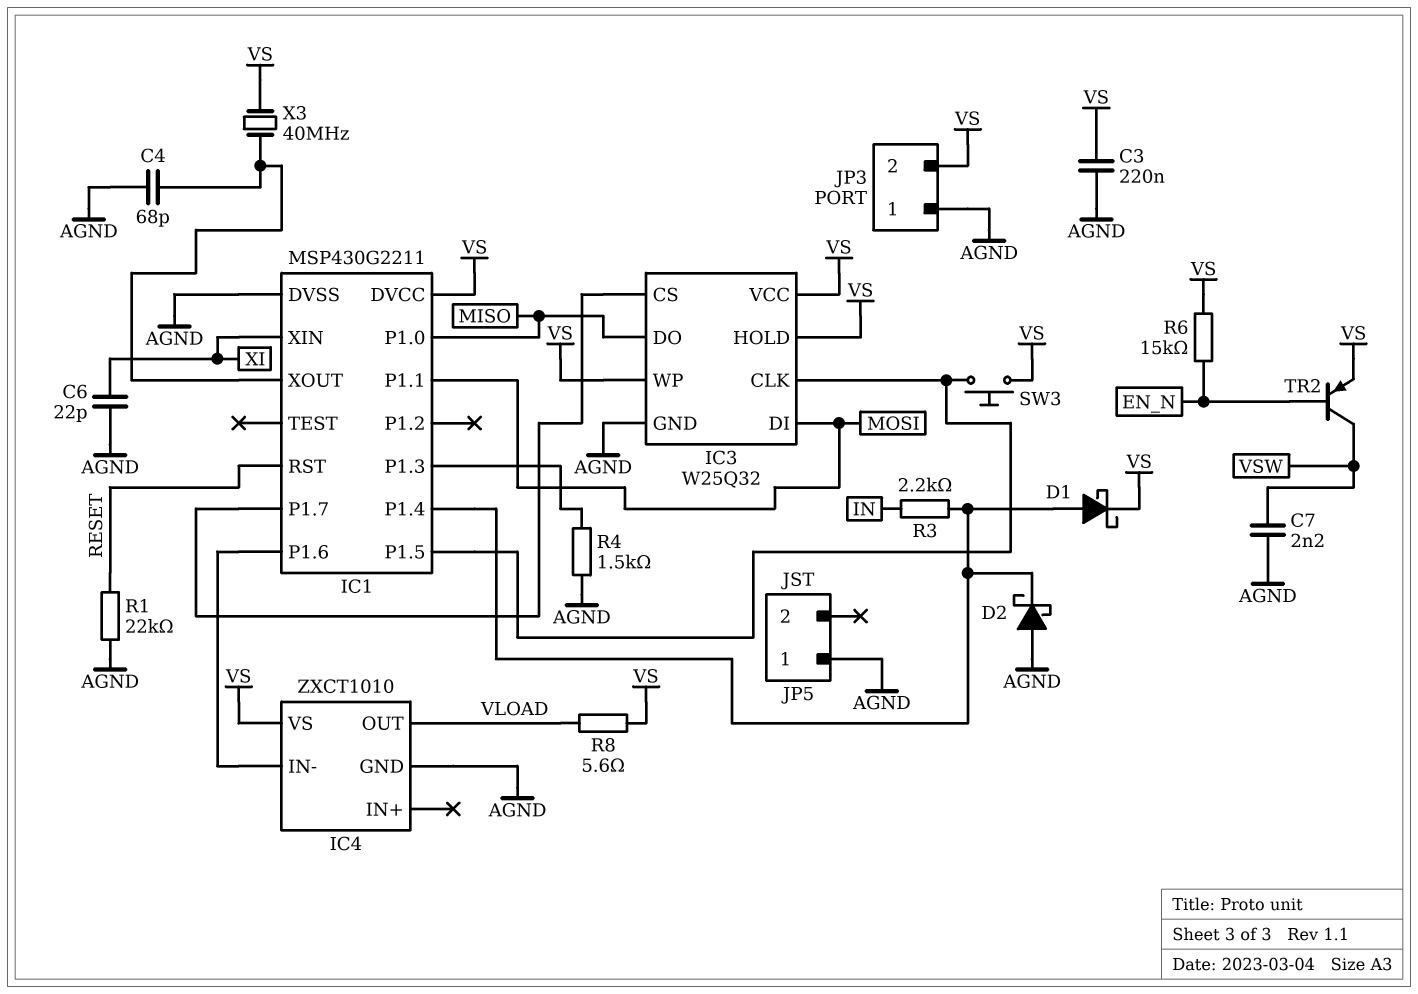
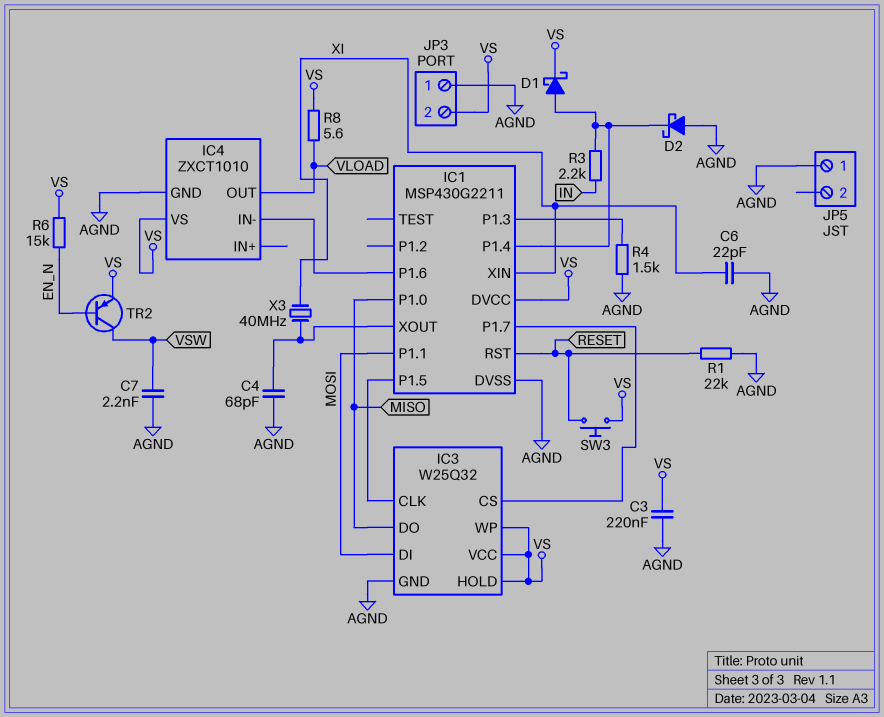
SW3: button (IC1/P1.5, VS) -> button (RESET, VS)
X3: 40MHz (IC1/XOUT, VS) -> 40MHz (IC1/XOUT, XI)

